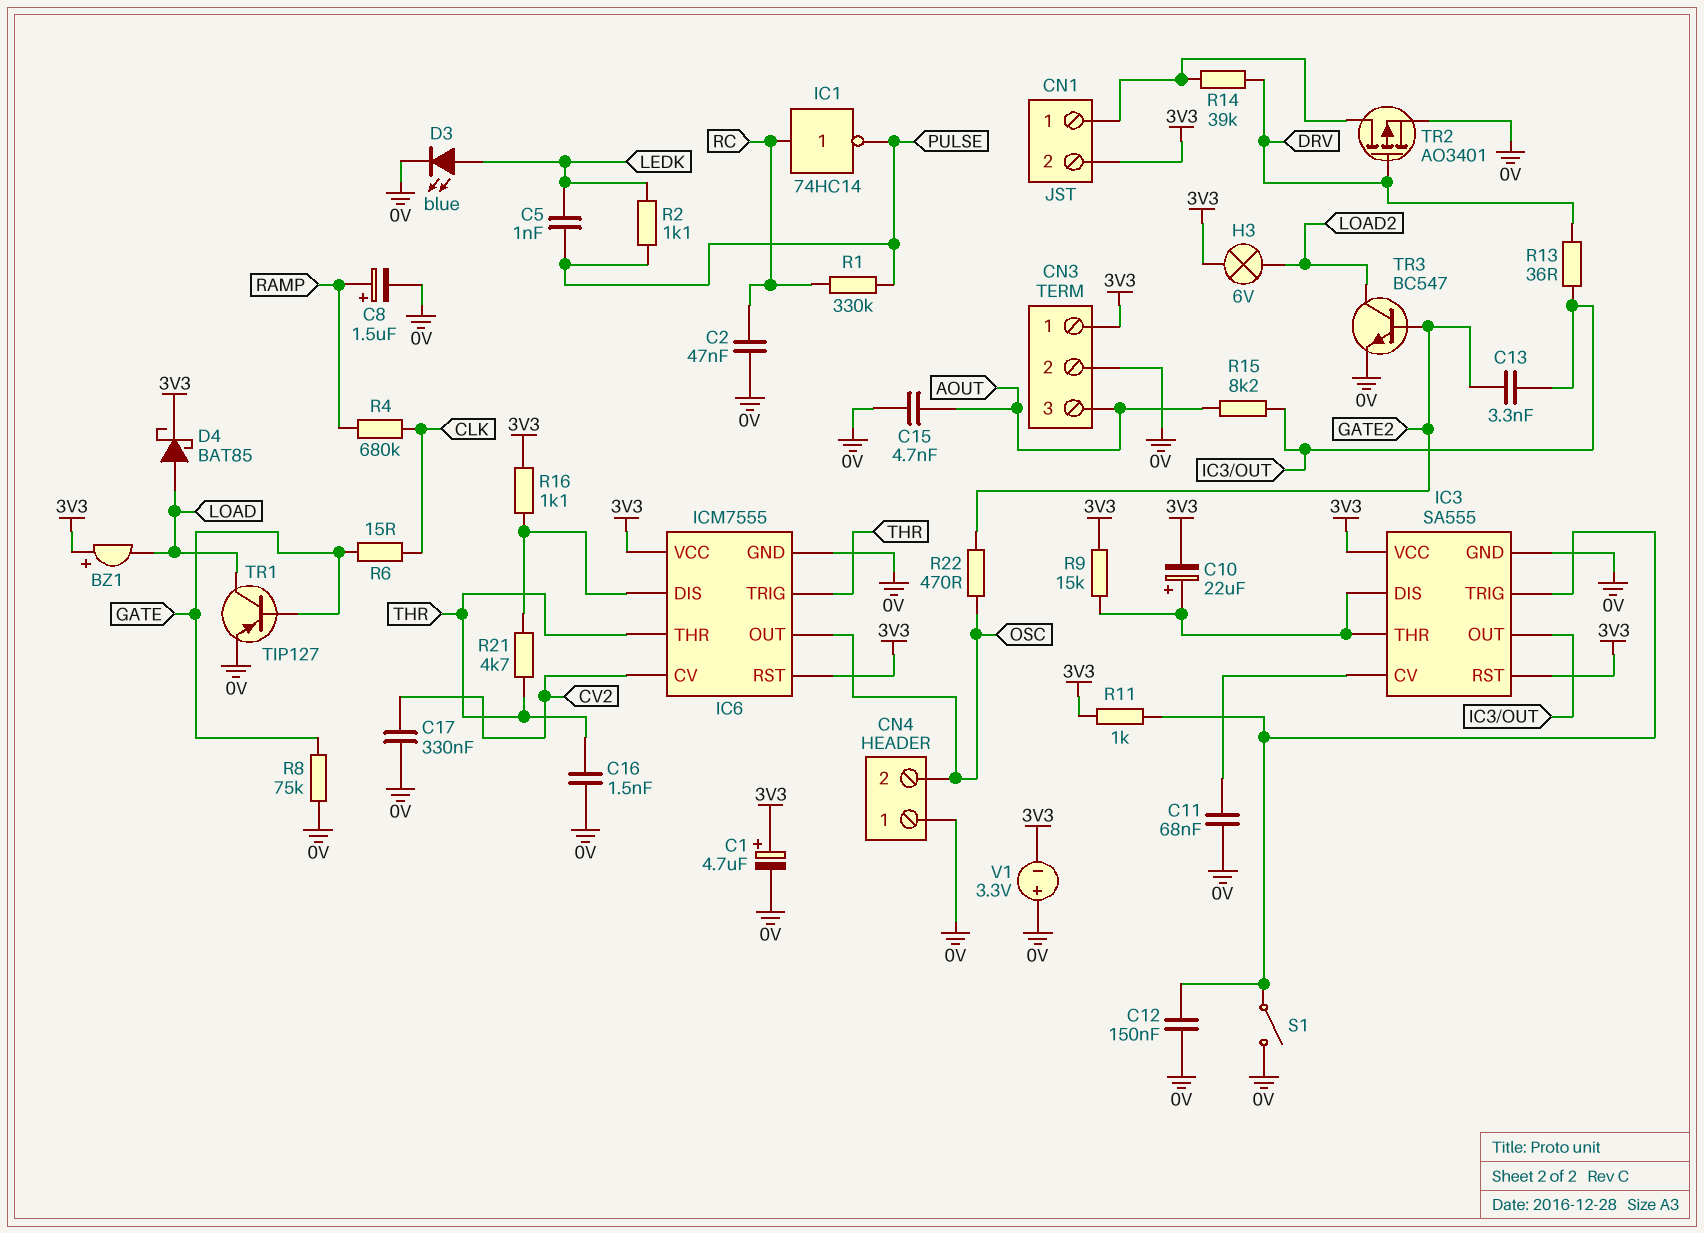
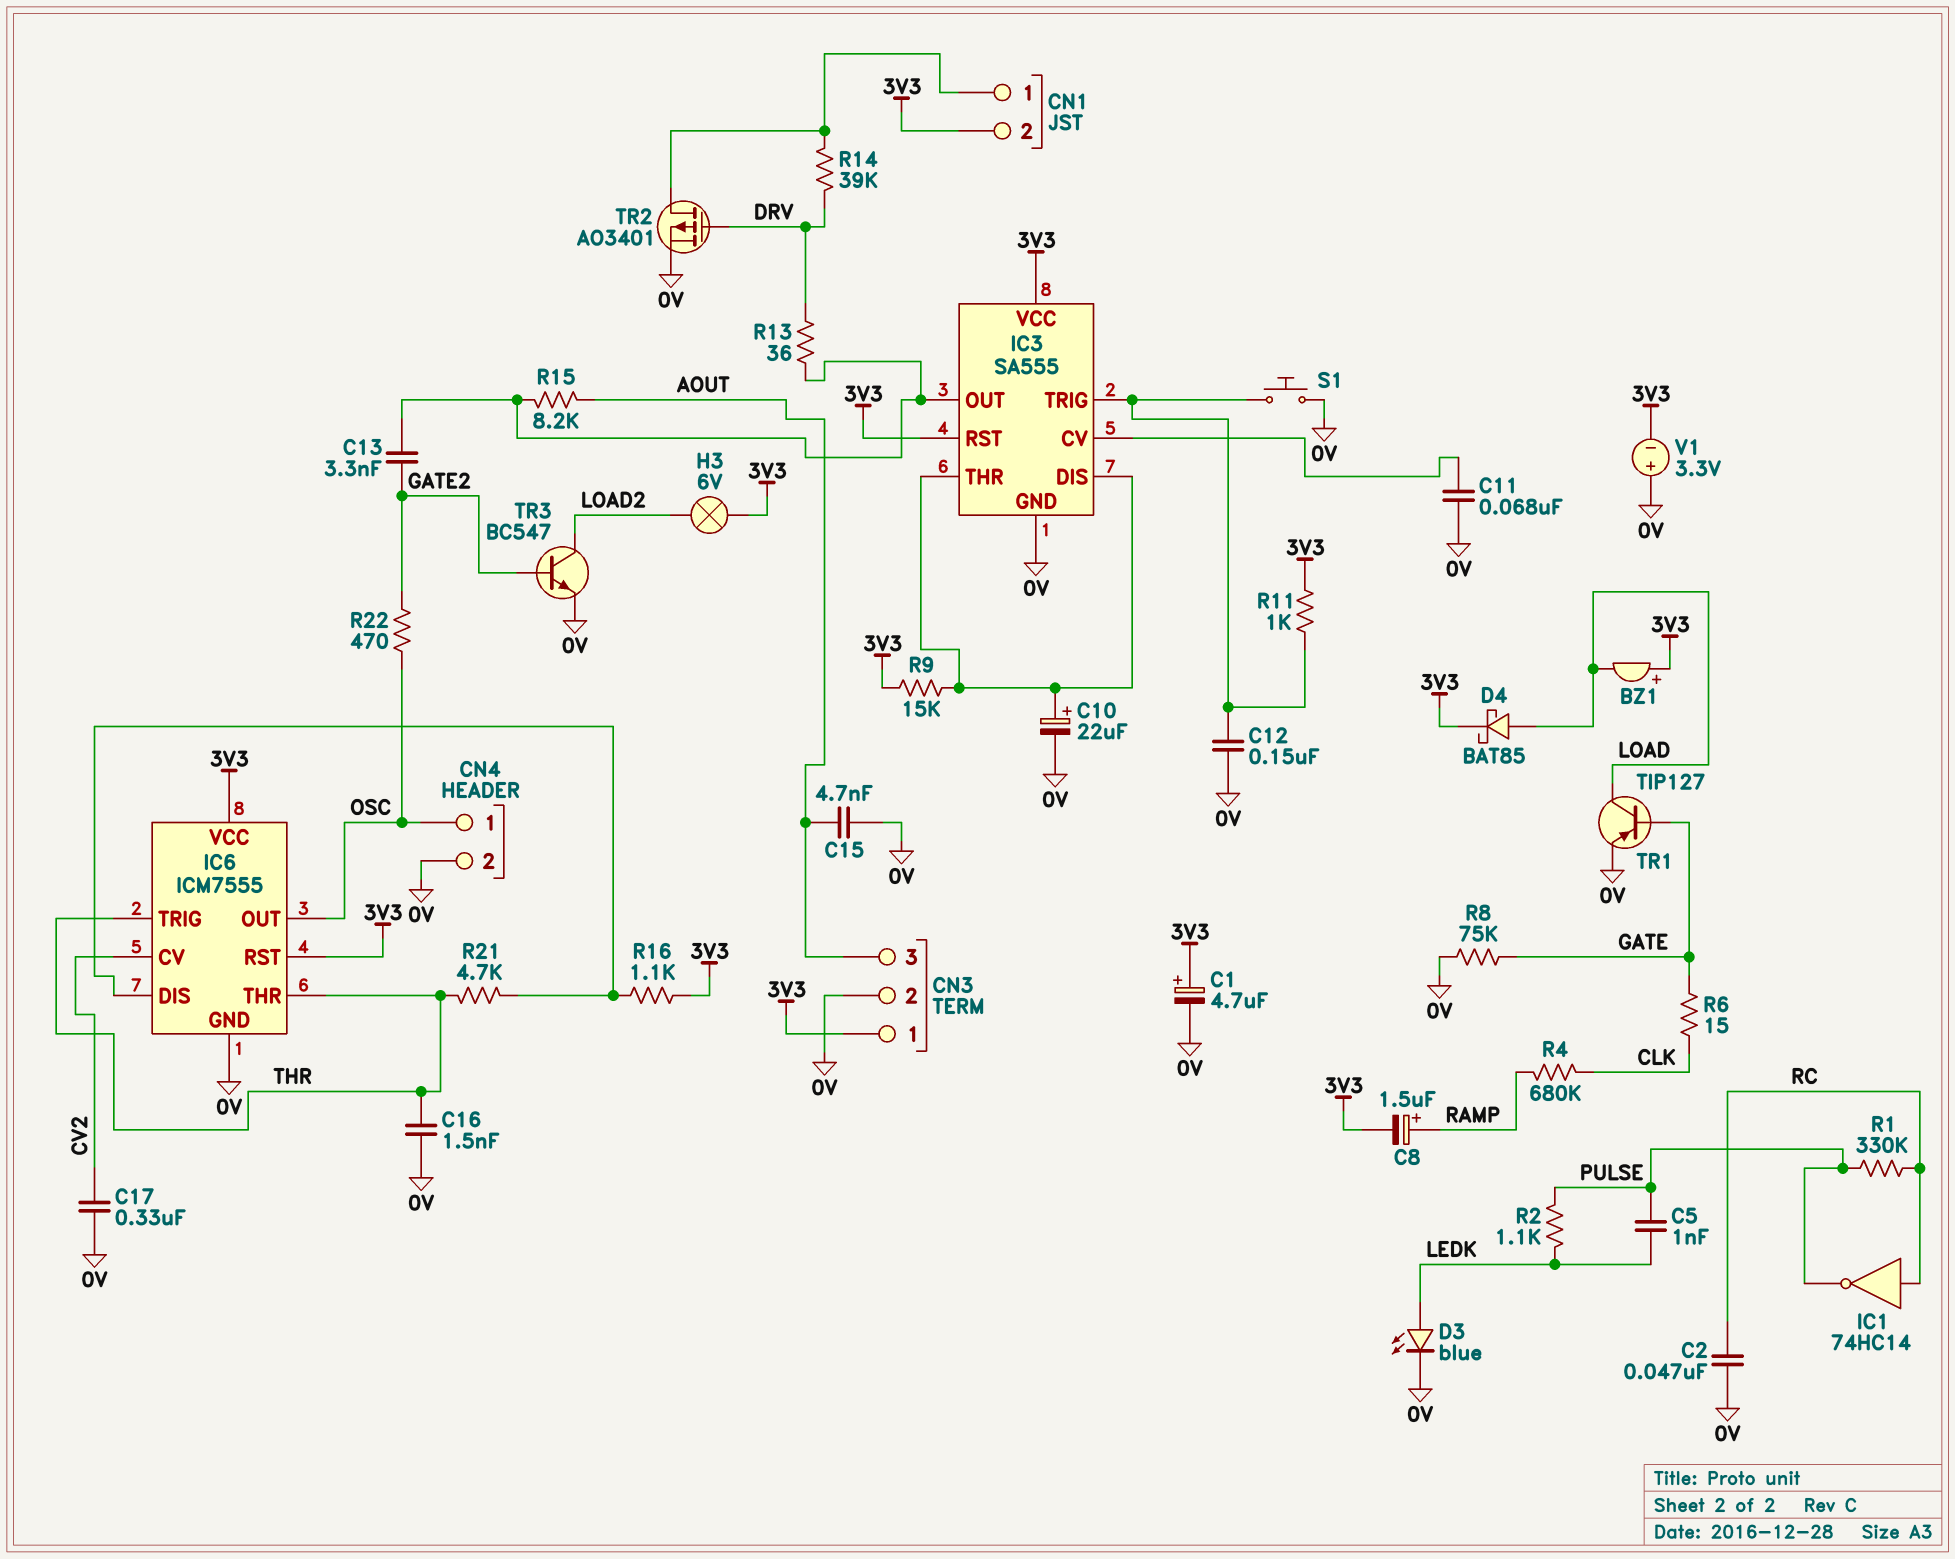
C8: 1.5uF (plus RAMP, minus 0V) -> 1.5uF (plus RAMP, minus 3V3)
C10: 22uF (plus IC3/DIS, minus 3V3) -> 22uF (plus IC3/DIS, minus 0V)
CN4 pin 1: 0V -> OSC
CN4 pin 2: OSC -> 0V
S1: switch (0V, IC3/TRIG) -> button (0V, IC3/TRIG)

